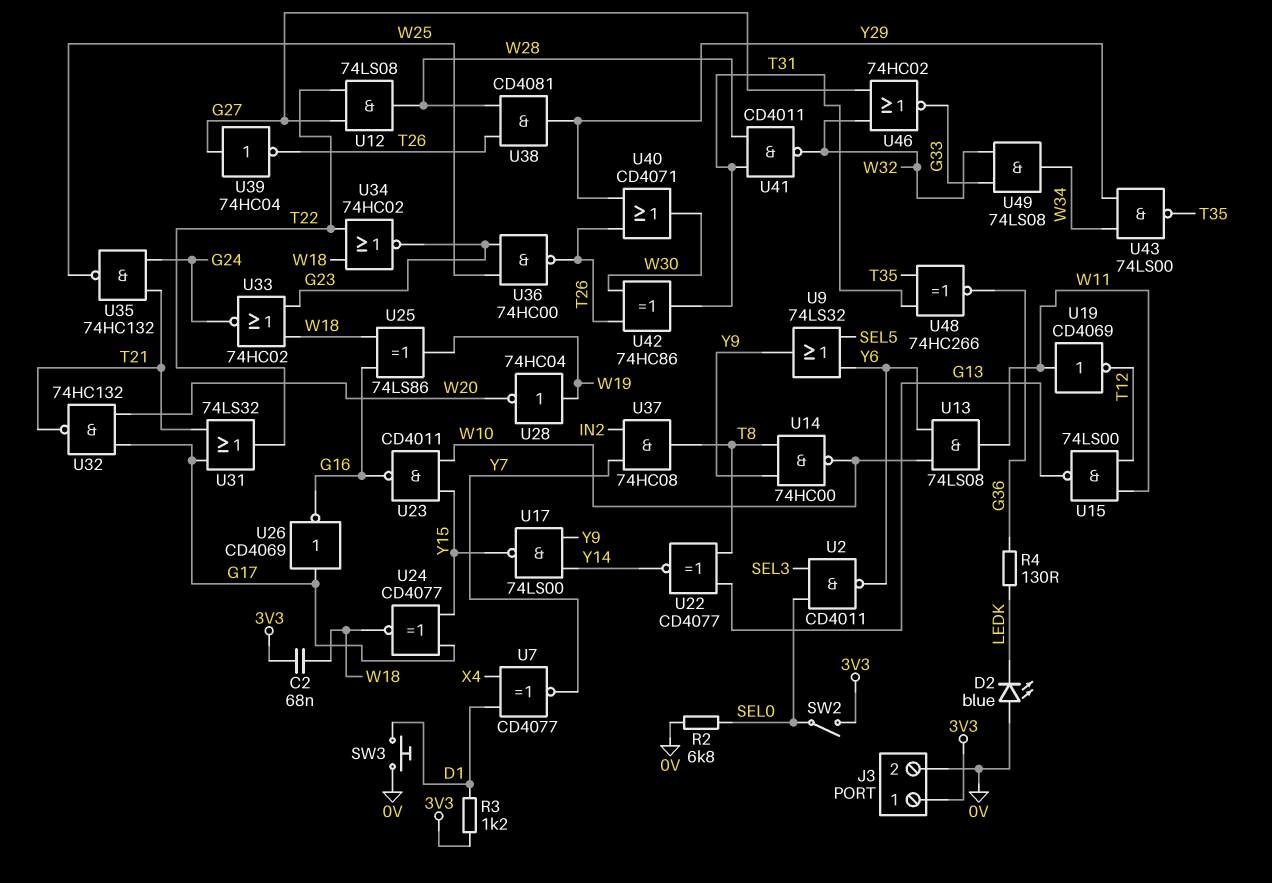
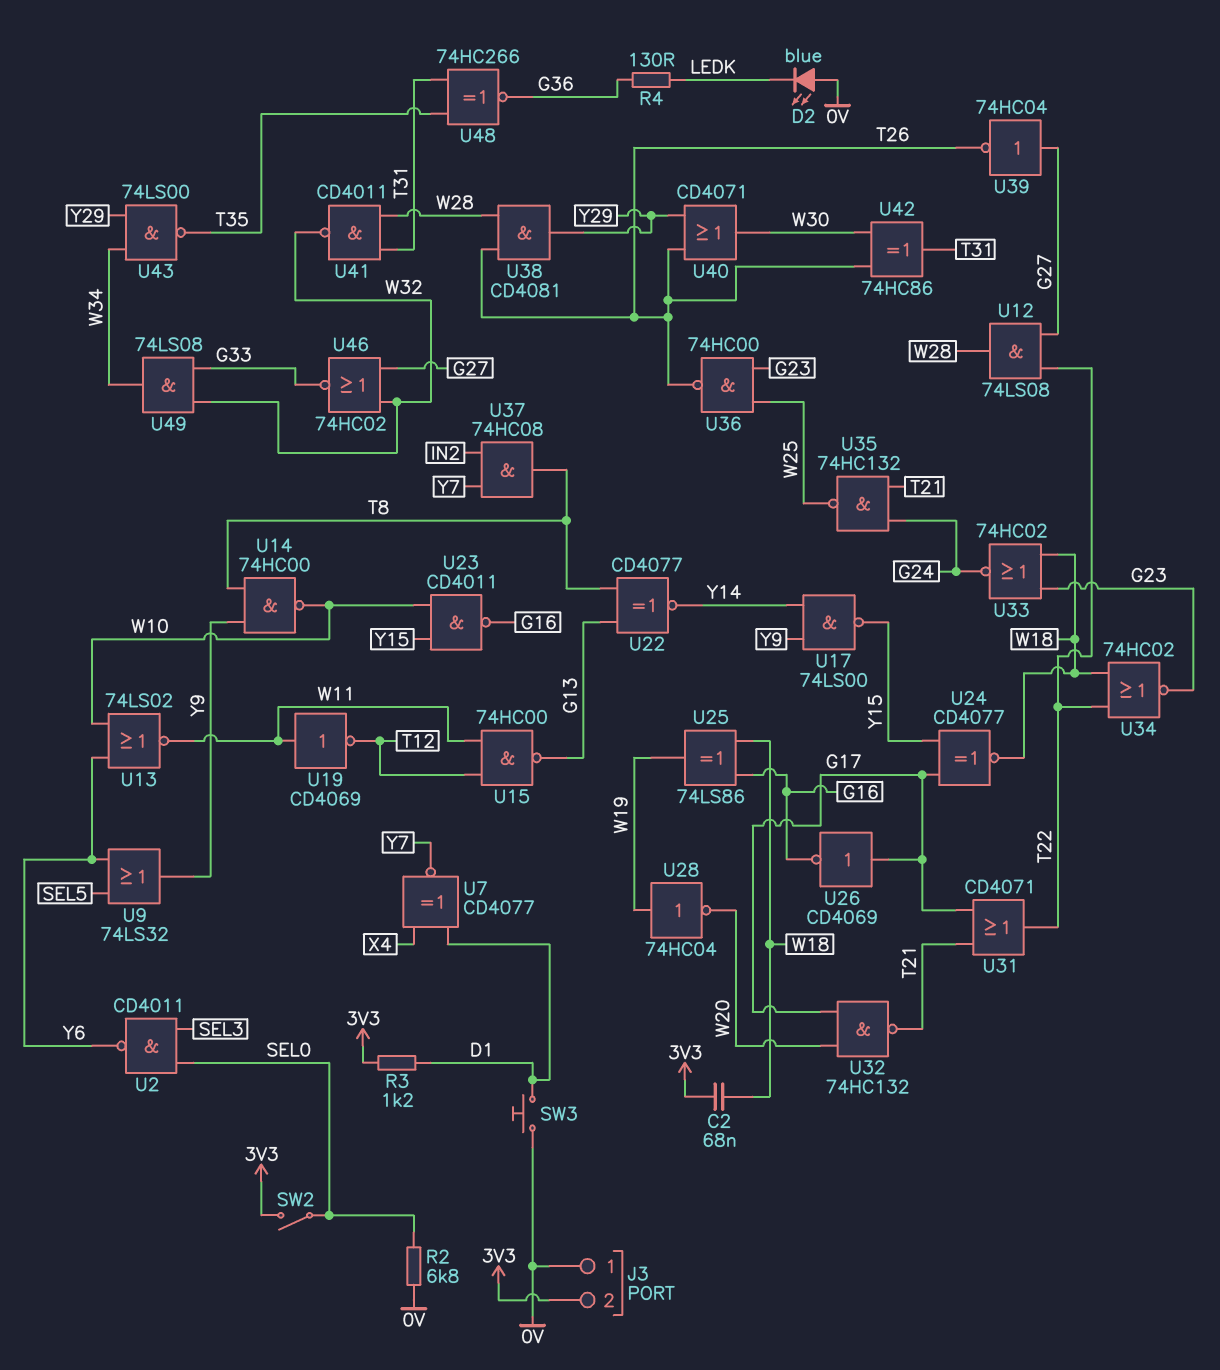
J3 pin 1: 3V3 -> 0V
J3 pin 2: 0V -> 3V3
U13: AND 74LS08 (in W10, in Y6, out W11) -> NOR 74LS02 (in W10, in Y6, out W11)
U15: NAND 74LS00 (in T12, in W11, out G13) -> NAND 74HC00 (in T12, in W11, out G13)
U31: OR 74LS32 (in G17, in T21, out T22) -> OR CD4071 (in G17, in T21, out T22)

